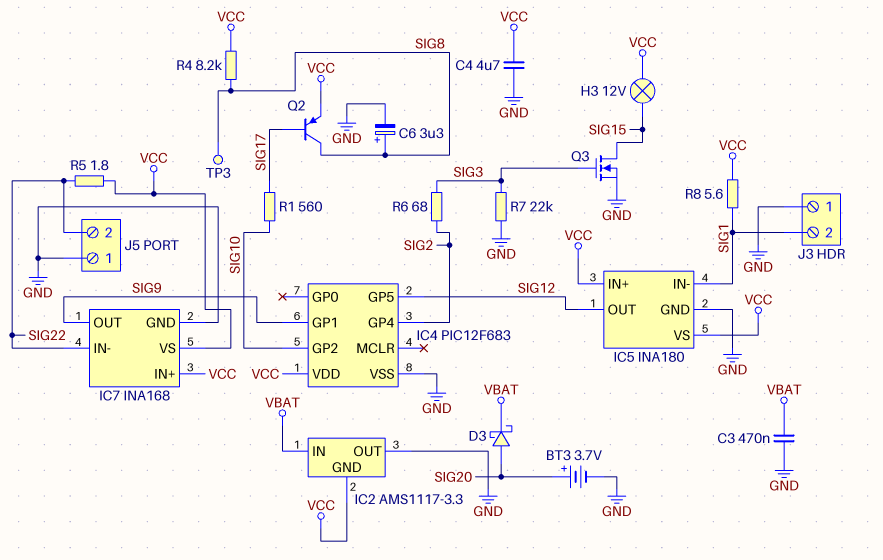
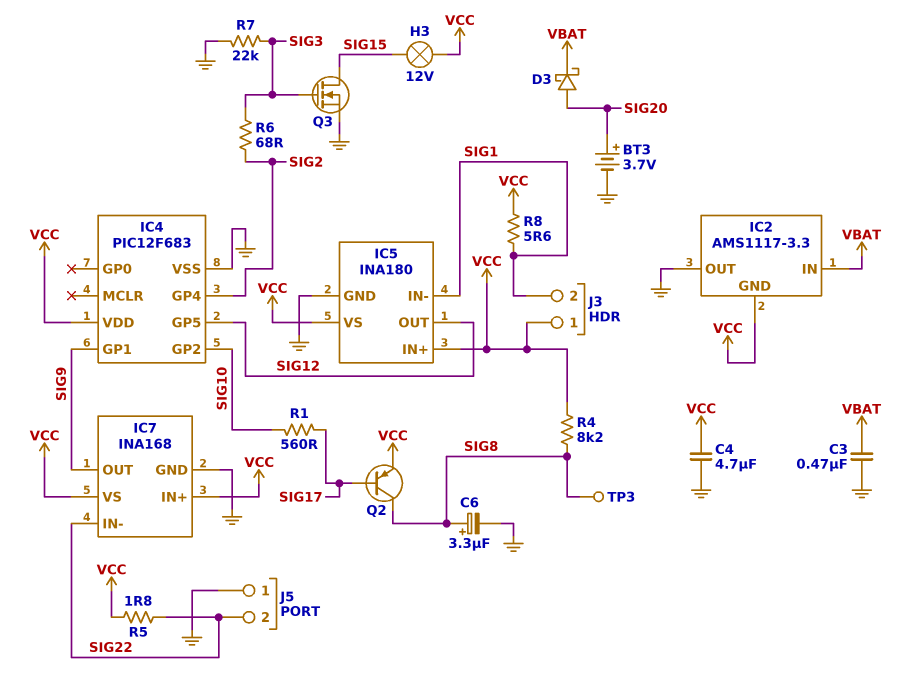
J3 pin 1: GND -> VCC

